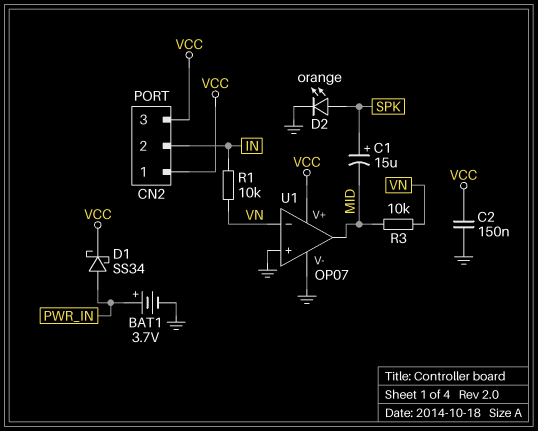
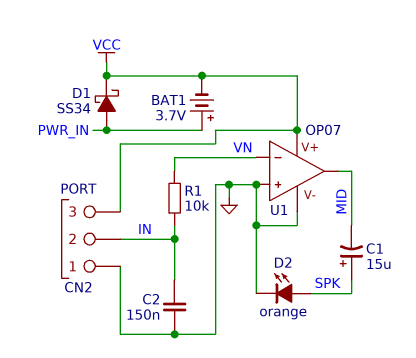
BAT1: 3.7V (plus PWR_IN, minus GND) -> 3.7V (plus PWR_IN, minus VCC)
C2: 150nF (GND, VCC) -> 150nF (GND, IN)
CN2 pin 1: VCC -> GND
R3: 10k (MID, VN) -> none

